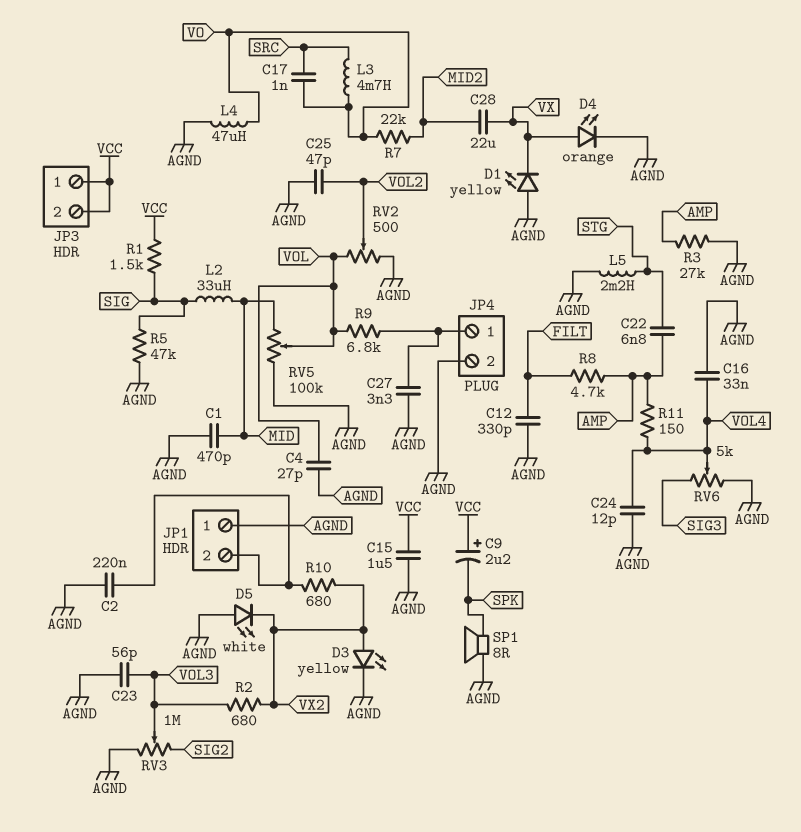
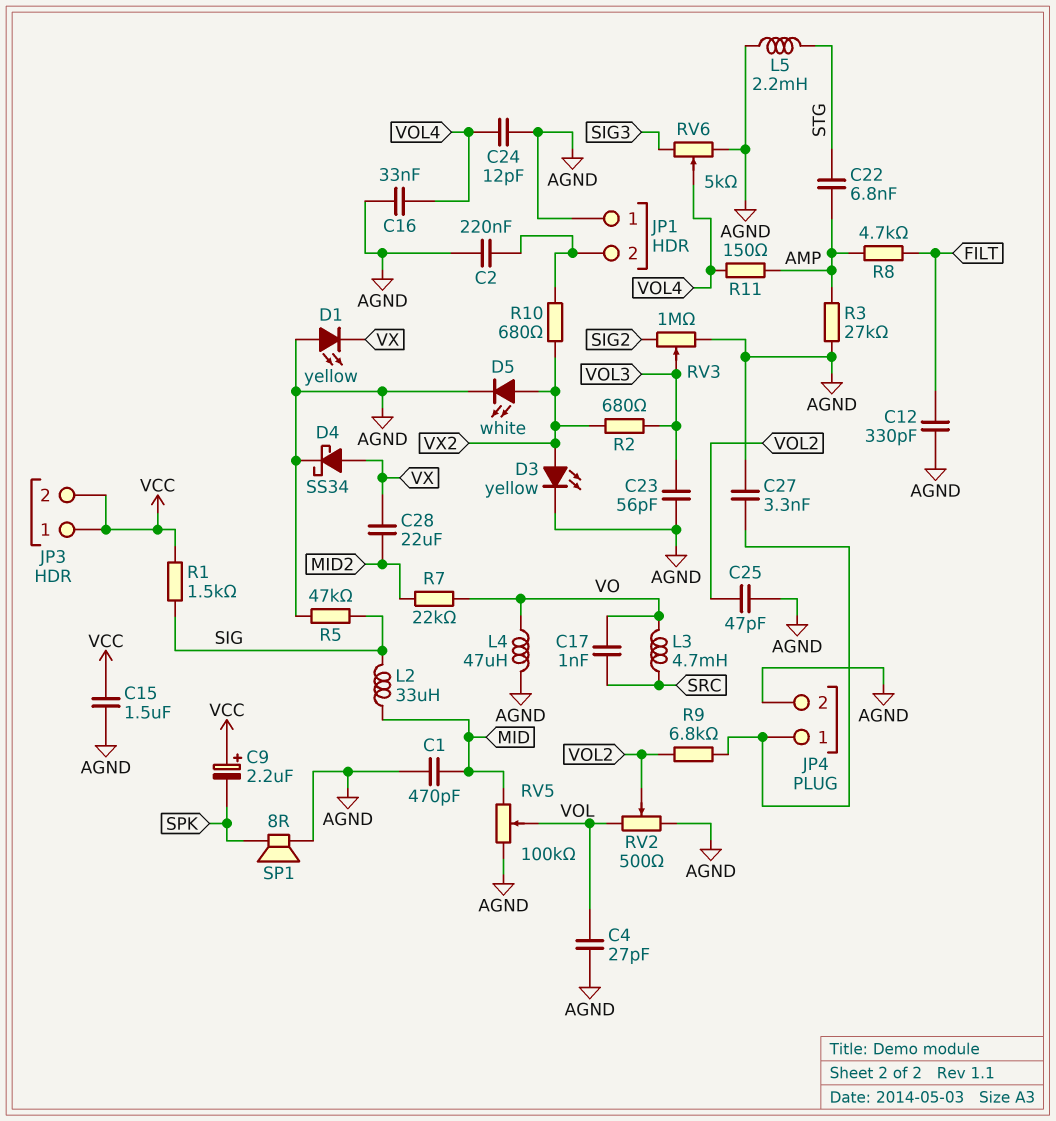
D4: LED orange (A VX, K AGND) -> schottky SS34 (A VX, K AGND)
D5: LED white (A AGND, K VX2) -> LED white (A VX2, K AGND)
R9: 6.8k (JP4/1, VOL) -> 6.8k (JP4/1, VOL2)

